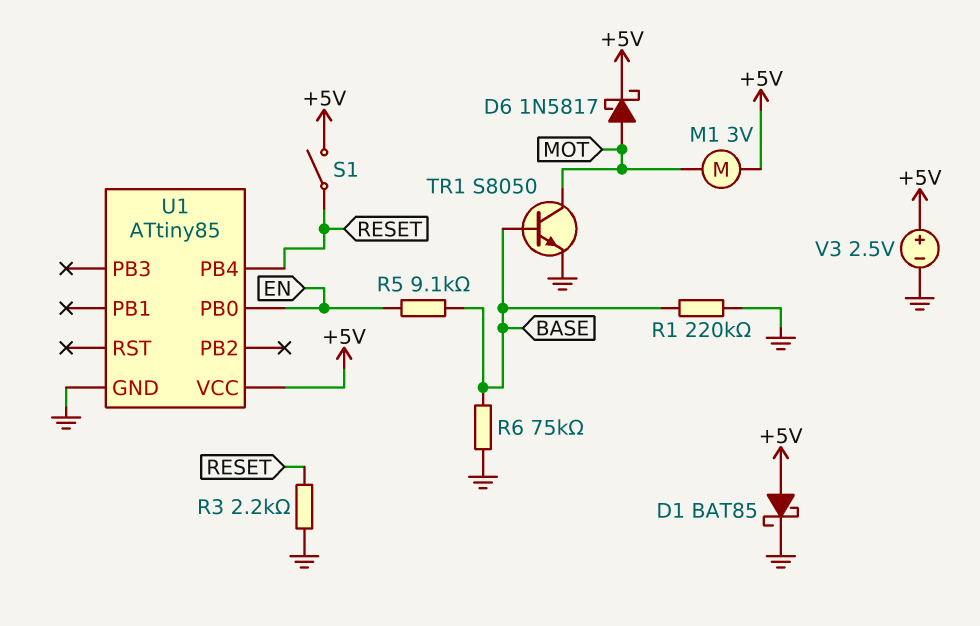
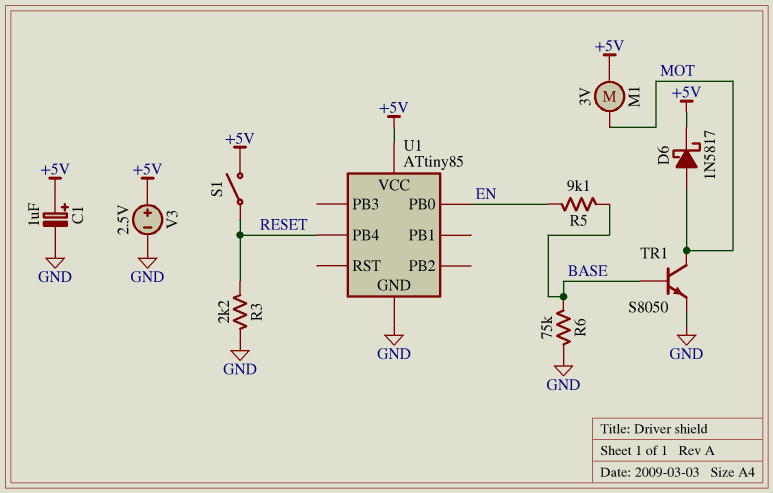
C1: none -> 1uF (plus +5V, minus GND)
D1: schottky BAT85 (A +5V, K GND) -> none
R1: 220k (BASE, GND) -> none

